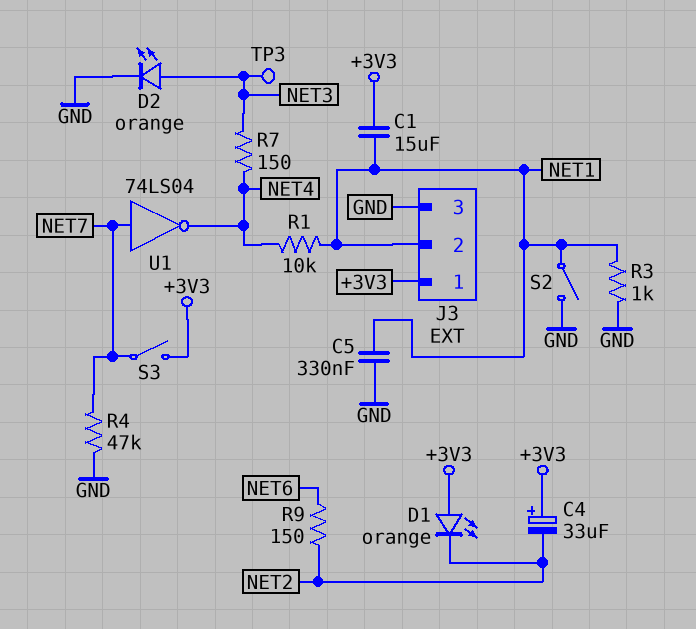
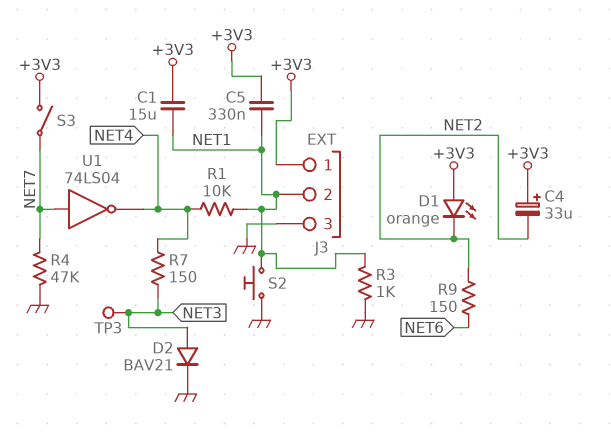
C5: 330nF (GND, NET1) -> 330nF (+3V3, NET1)
D2: LED orange (A NET3, K GND) -> diode BAV21 (A NET3, K GND)
S2: switch (GND, NET1) -> button (GND, NET1)

